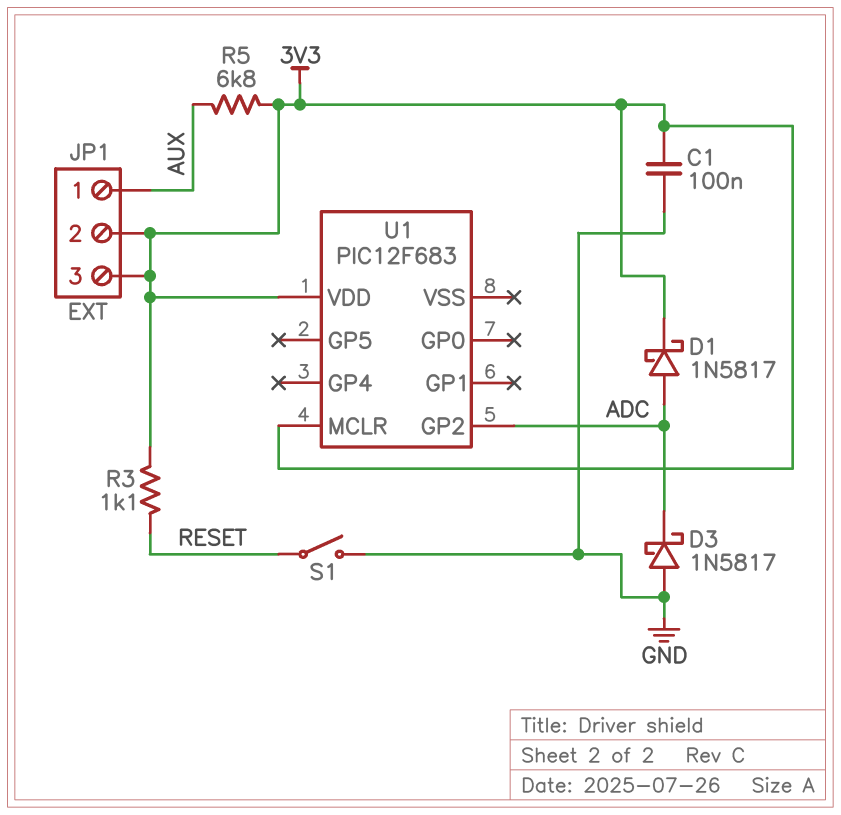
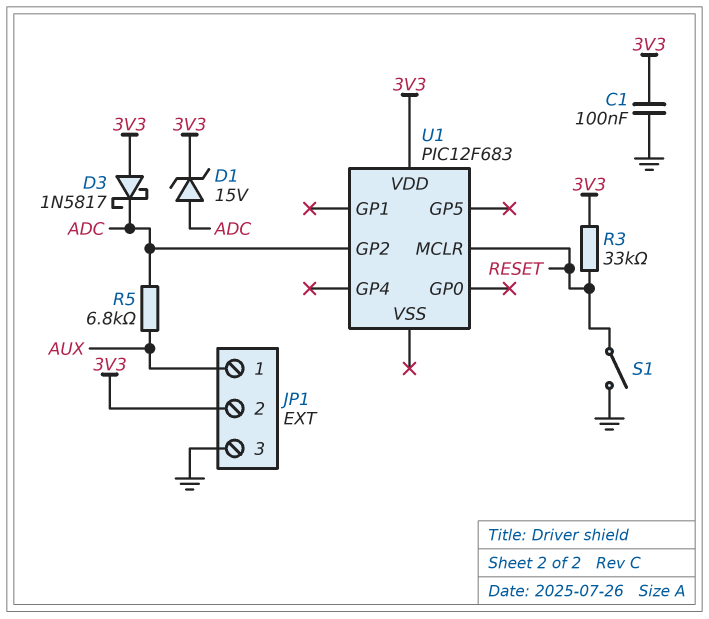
D1: schottky 1N5817 (A ADC, K 3V3) -> zener 15V (A ADC, K 3V3)
D3: schottky 1N5817 (A GND, K ADC) -> schottky 1N5817 (A 3V3, K ADC)
JP1 pin 3: 3V3 -> GND
R3: 1.1k (3V3, RESET) -> 33k (3V3, RESET)
R5: 6.8k (3V3, AUX) -> 6.8k (ADC, AUX)
U1 pin MCLR: 3V3 -> RESET

